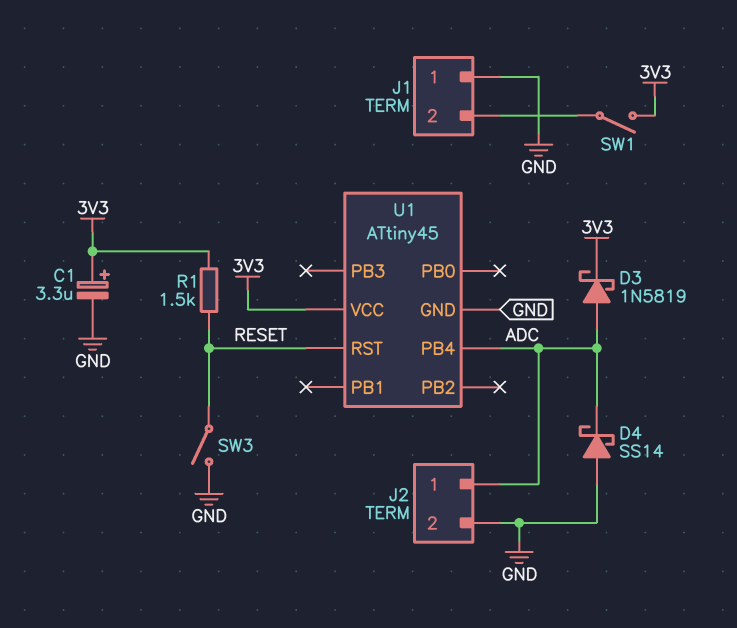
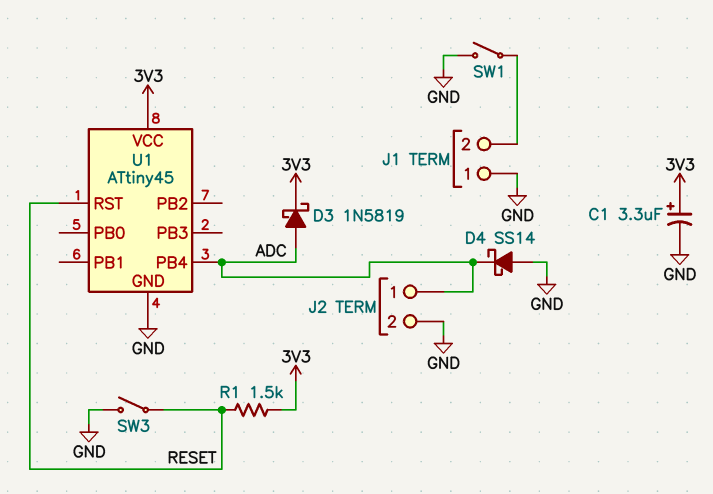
SW1: switch (3V3, J1/2) -> switch (GND, J1/2)

